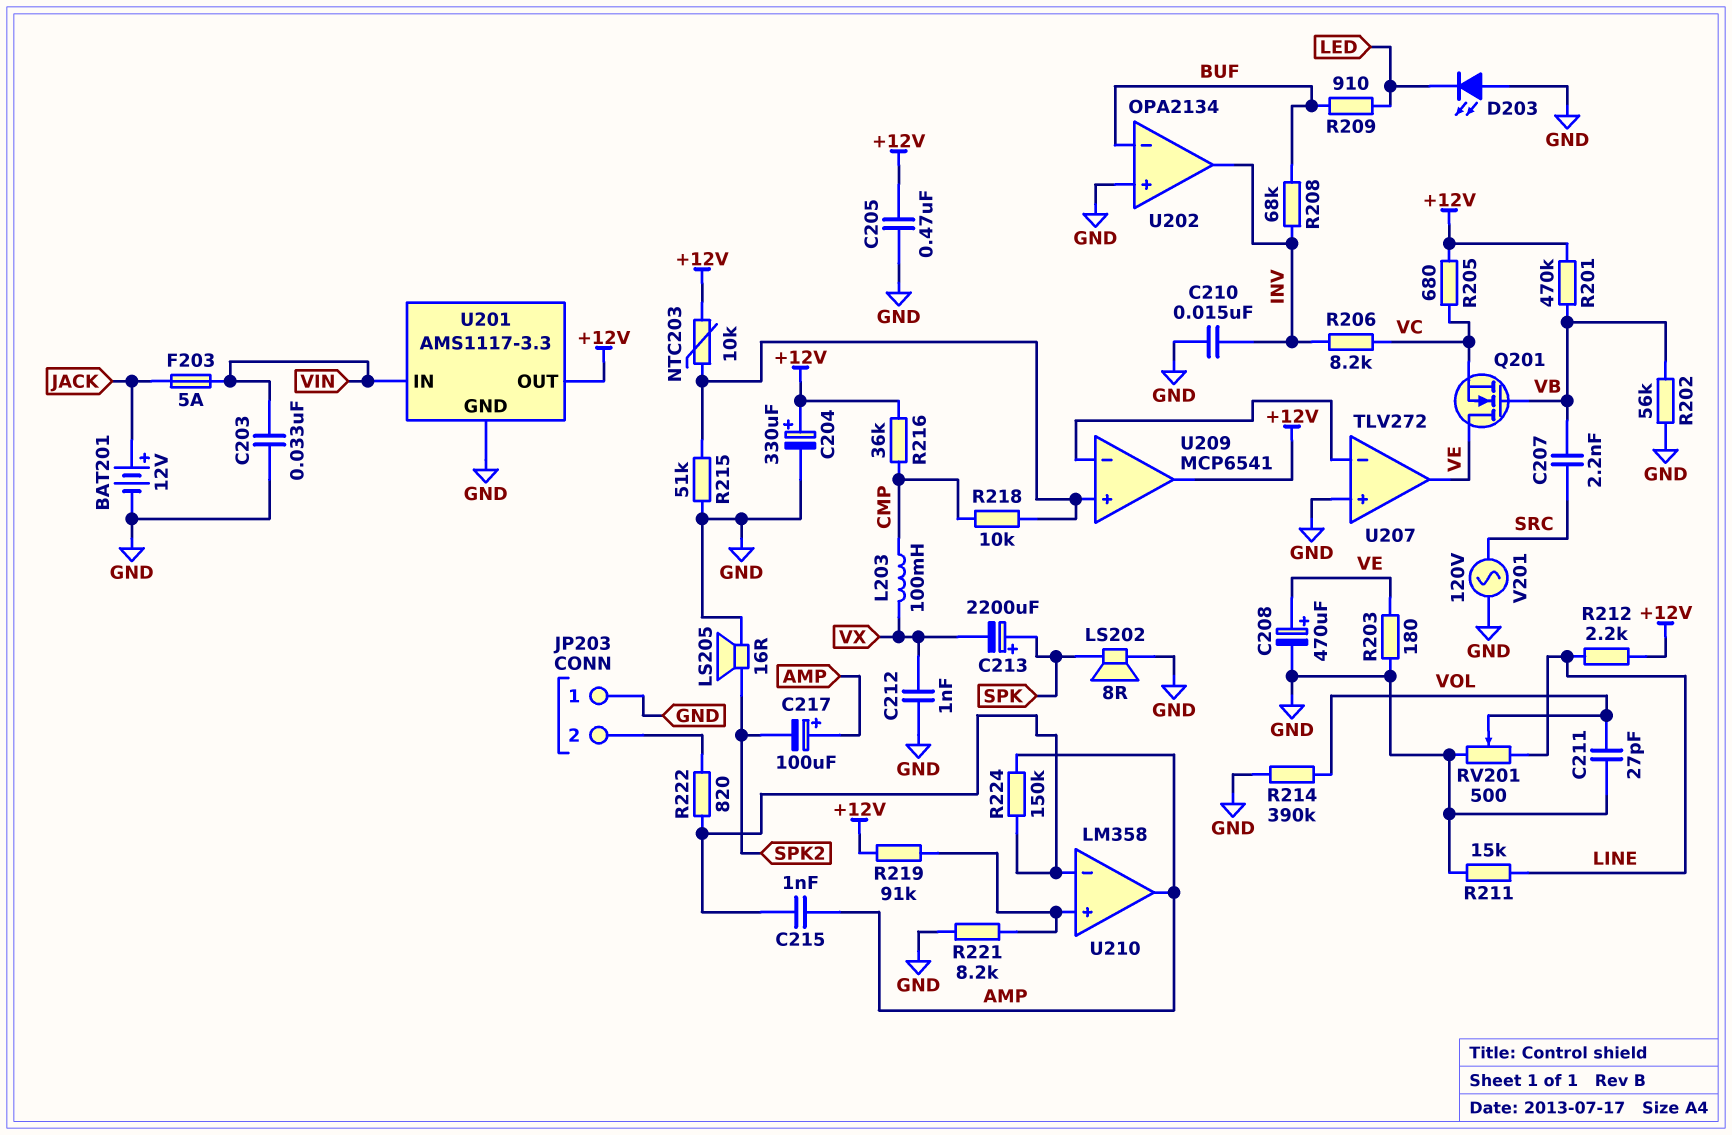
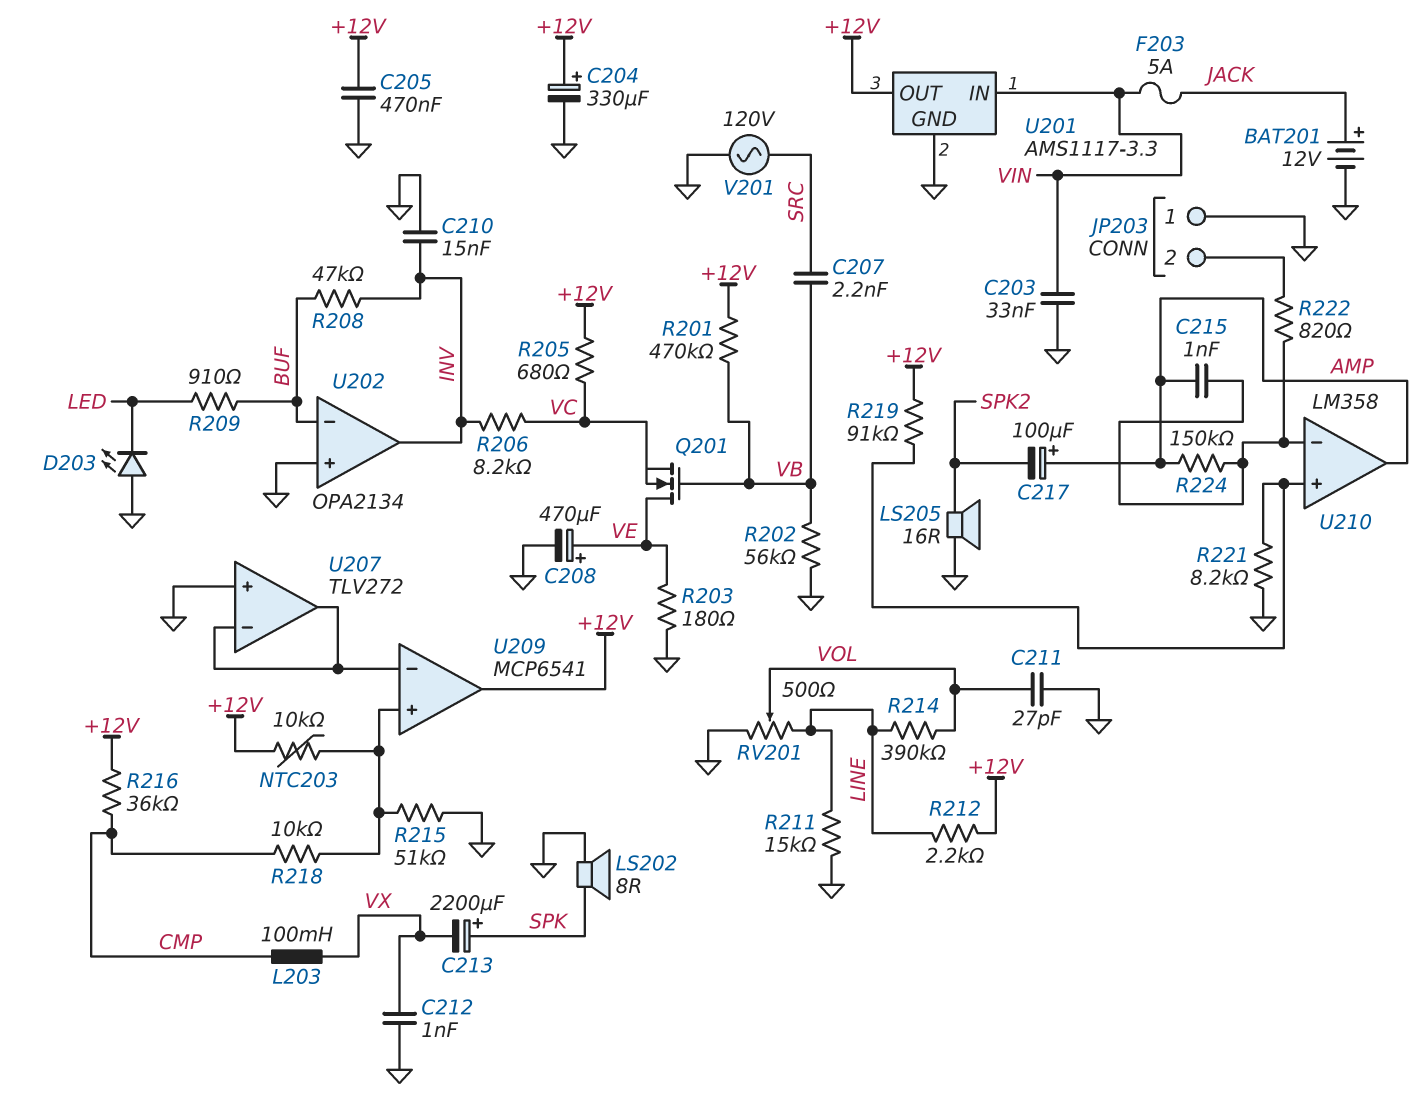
R208: 68k (BUF, INV) -> 47k (BUF, INV)
R214: 390k (GND, VOL) -> 390k (LINE, VOL)
U207 pin out: VE -> U207/in-

